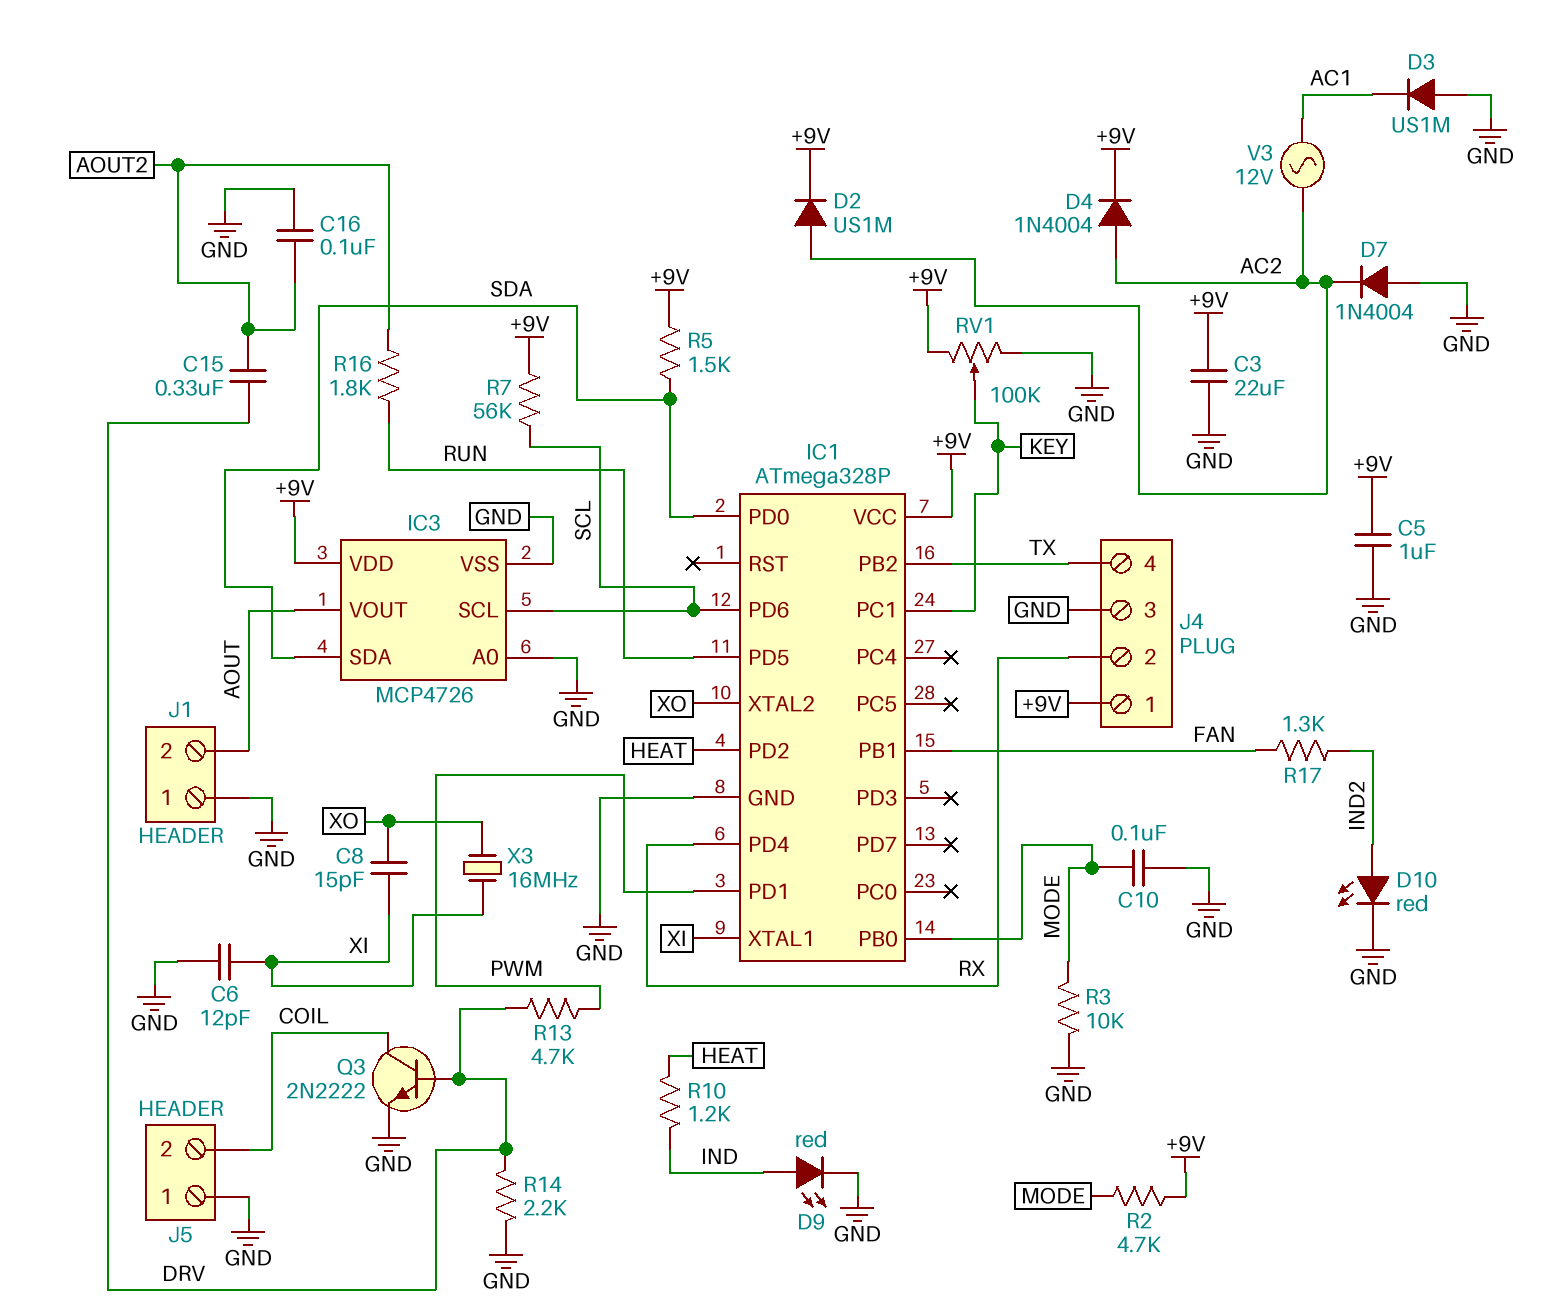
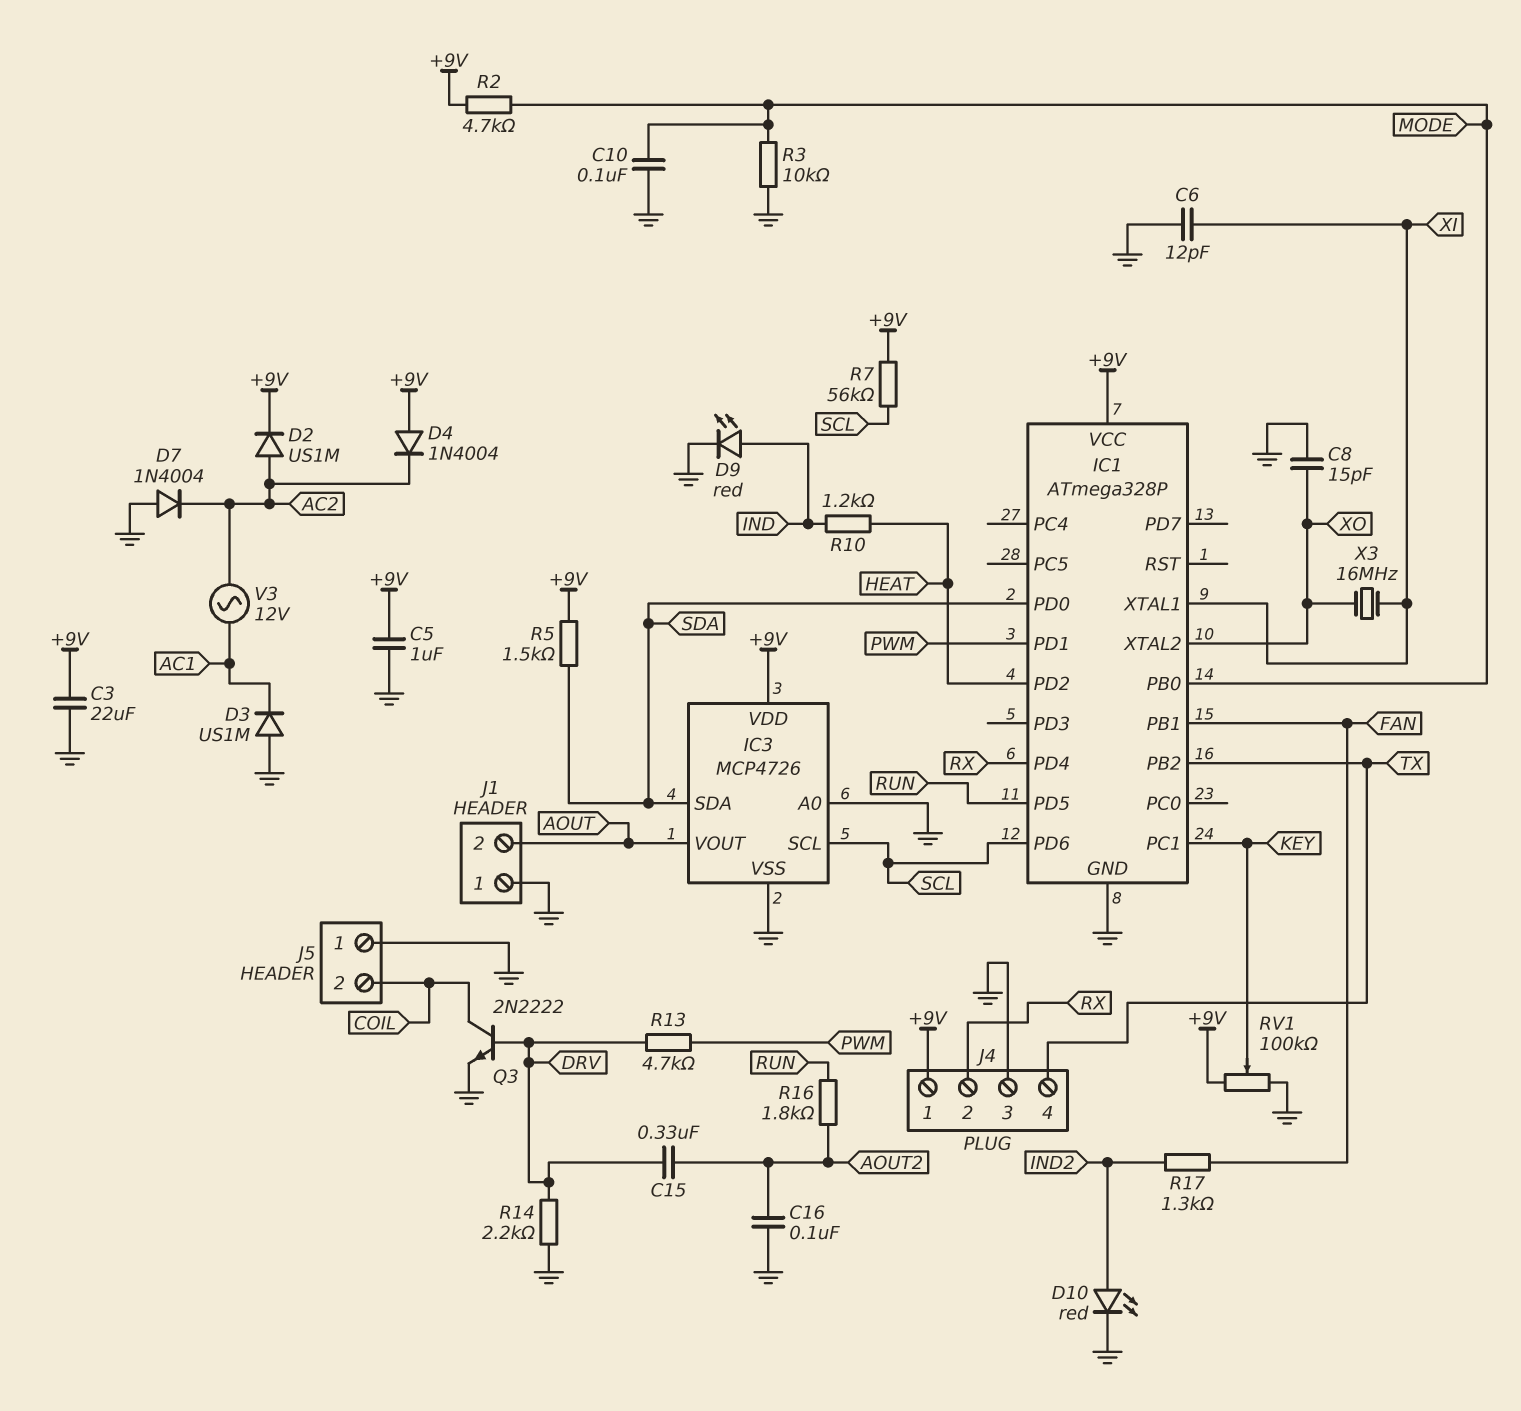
C8: 15pF (XI, XO) -> 15pF (GND, XO)
D4: diode 1N4004 (A AC2, K +9V) -> diode 1N4004 (A +9V, K AC2)

